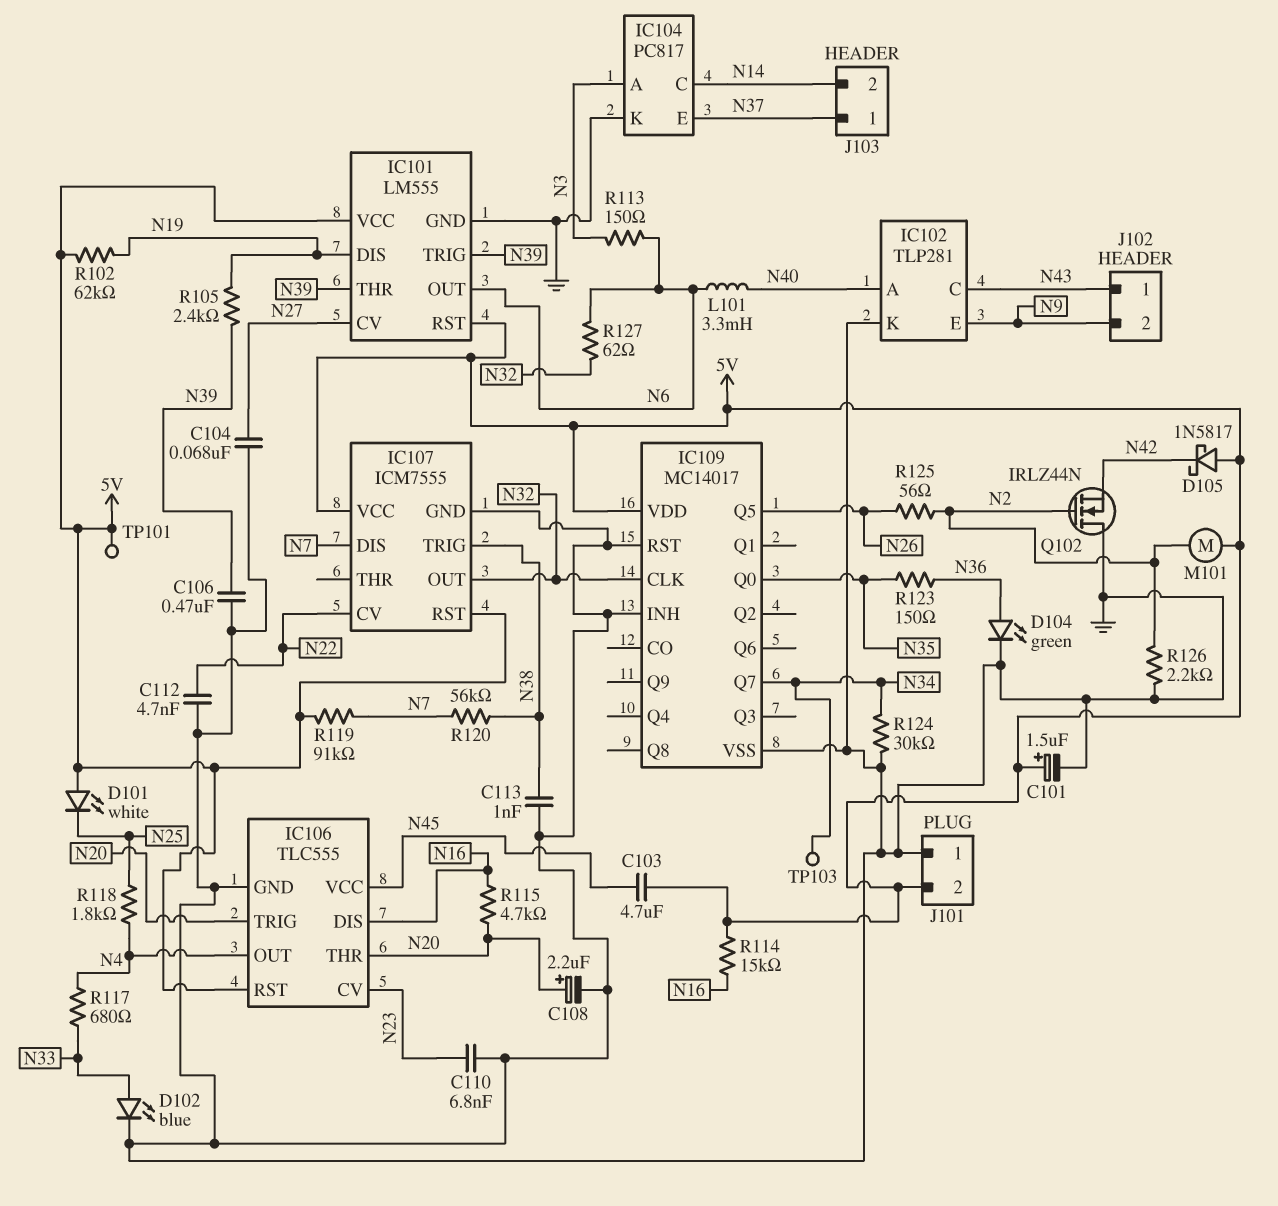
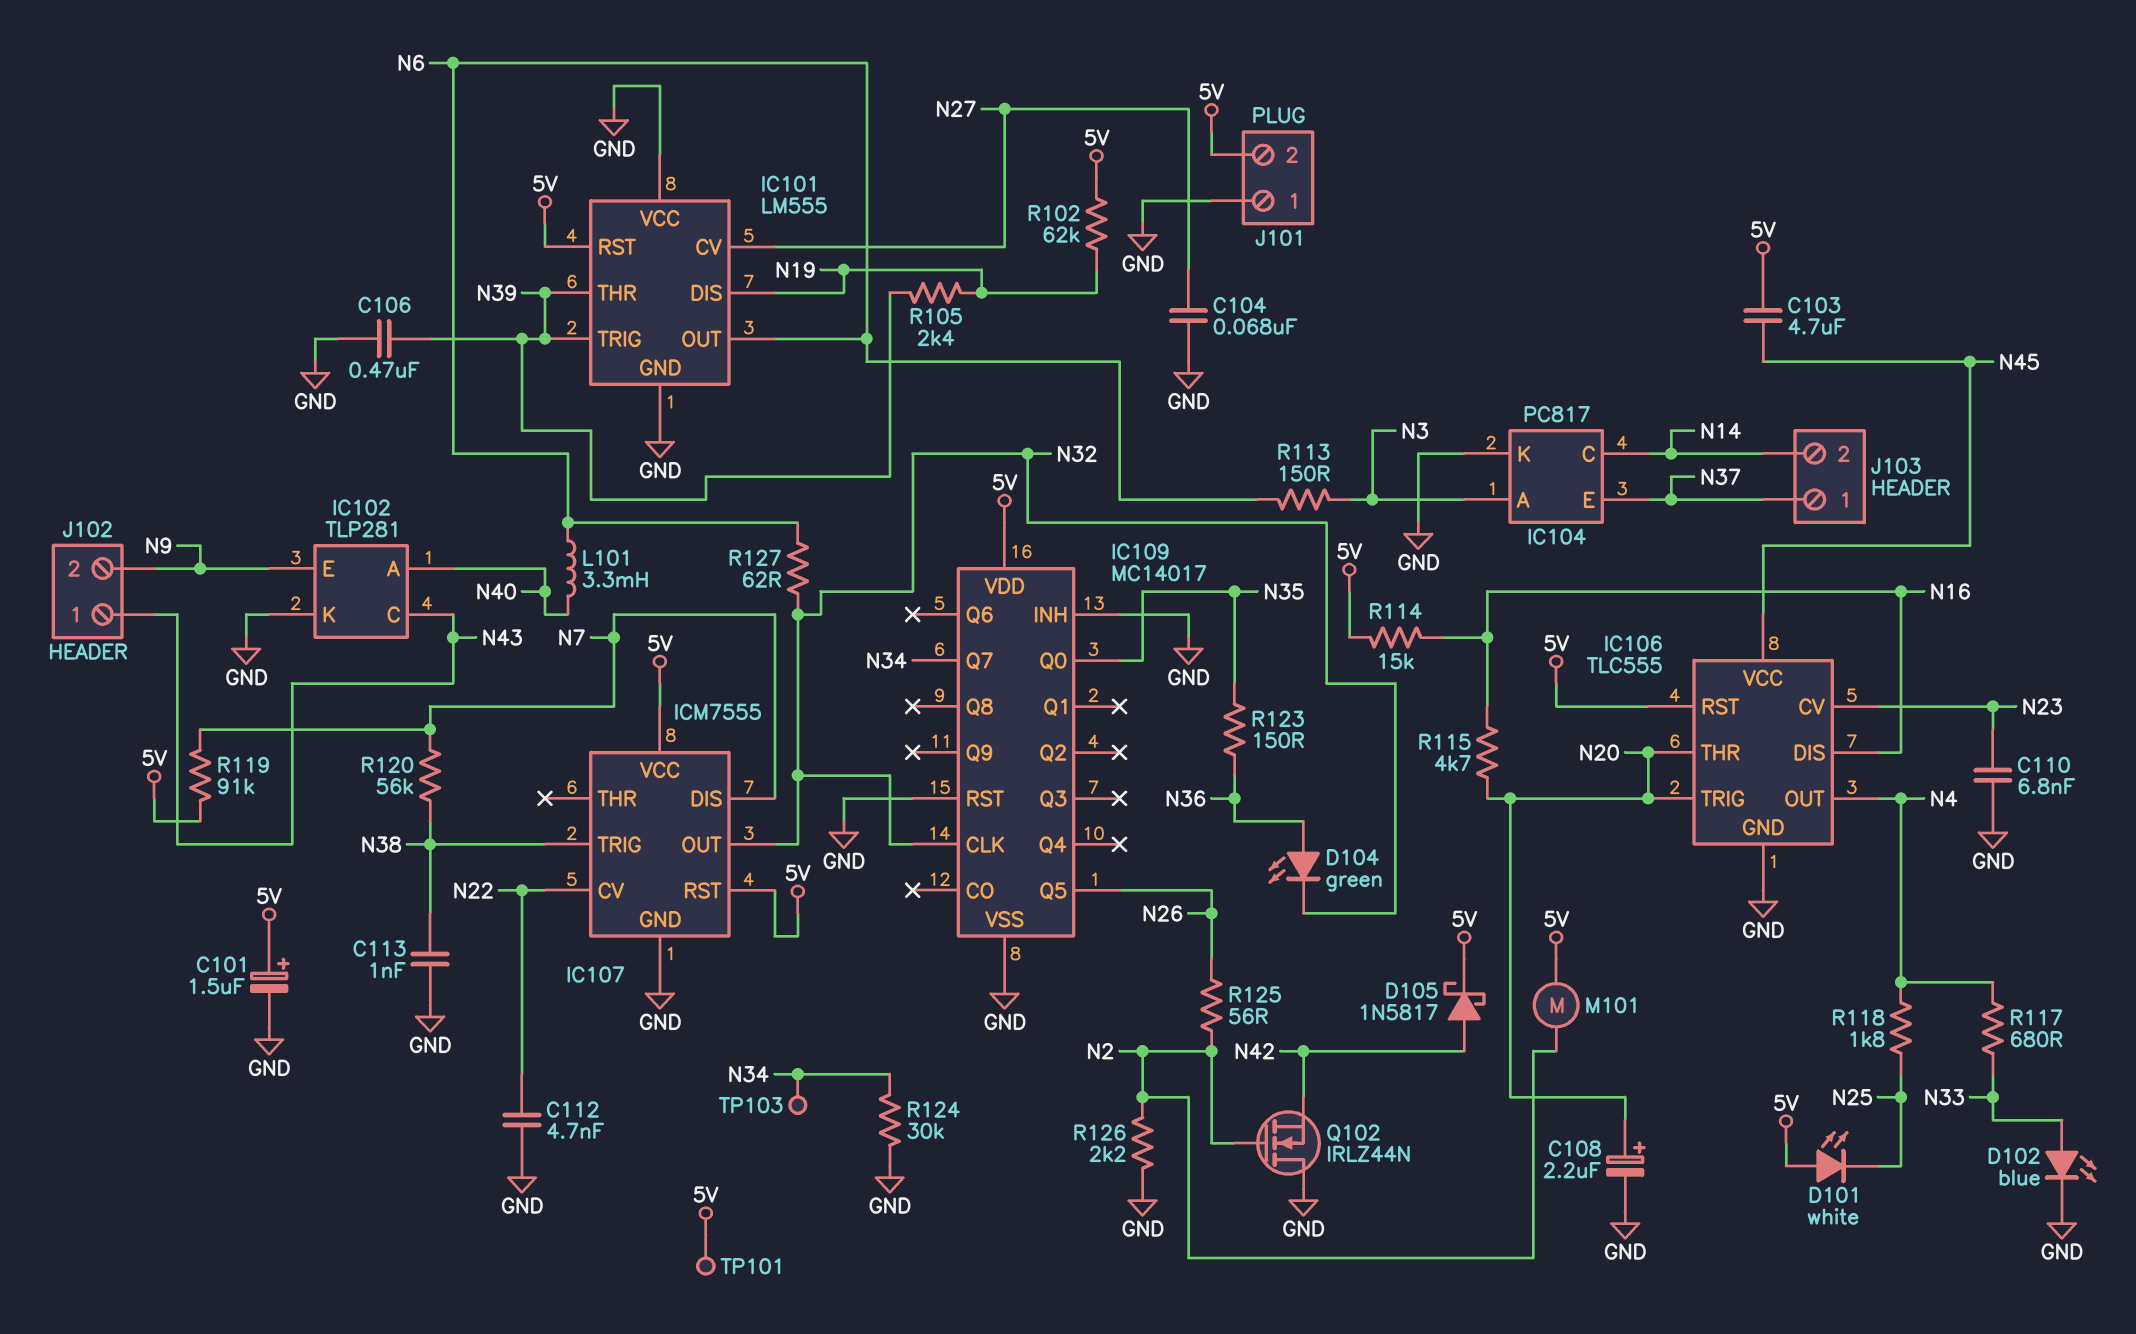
D104: LED green (A N36, K GND) -> LED green (A N36, K N32)
D105: schottky 1N5817 (A 5V, K N42) -> schottky 1N5817 (A N42, K 5V)
IC101 pin VCC: 5V -> GND

